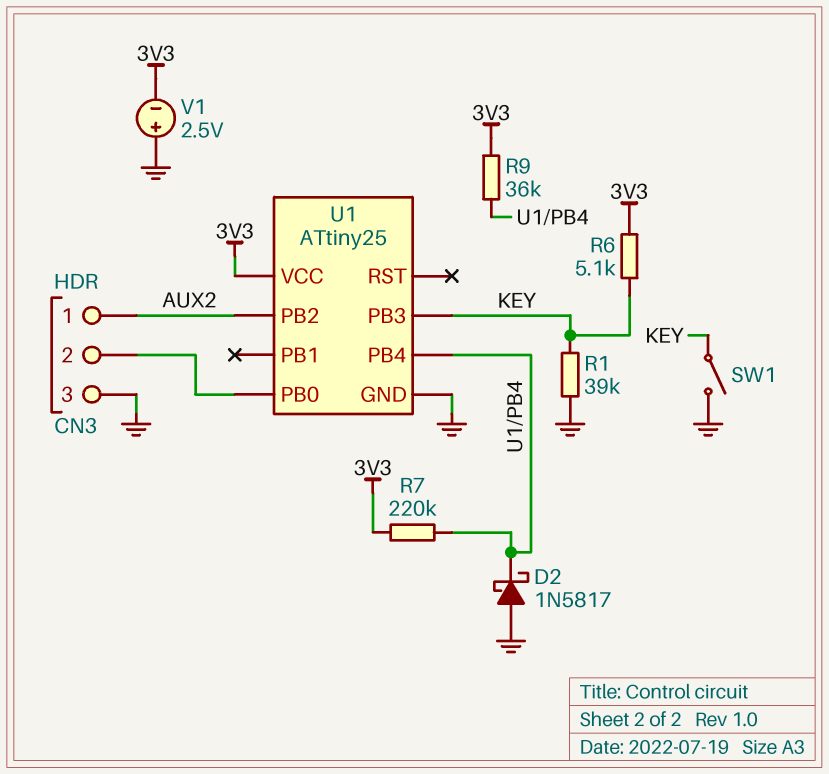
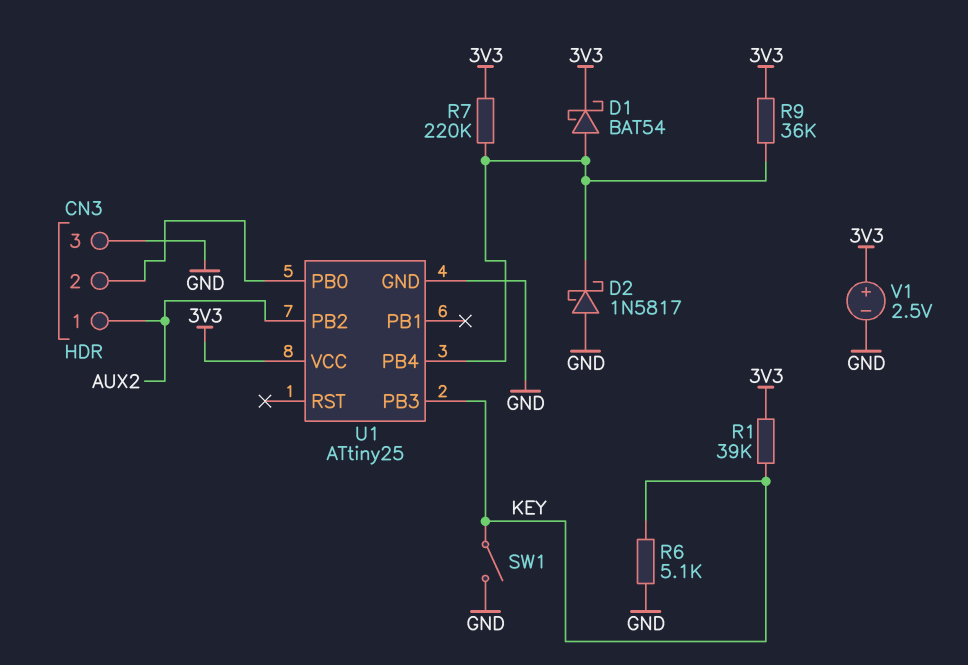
D1: none -> schottky BAT54 (A U1/PB4, K 3V3)
R1: 39k (GND, KEY) -> 39k (3V3, KEY)
R6: 5.1k (3V3, KEY) -> 5.1k (GND, KEY)
V1: 2.5V (plus GND, minus 3V3) -> 2.5V (plus 3V3, minus GND)

